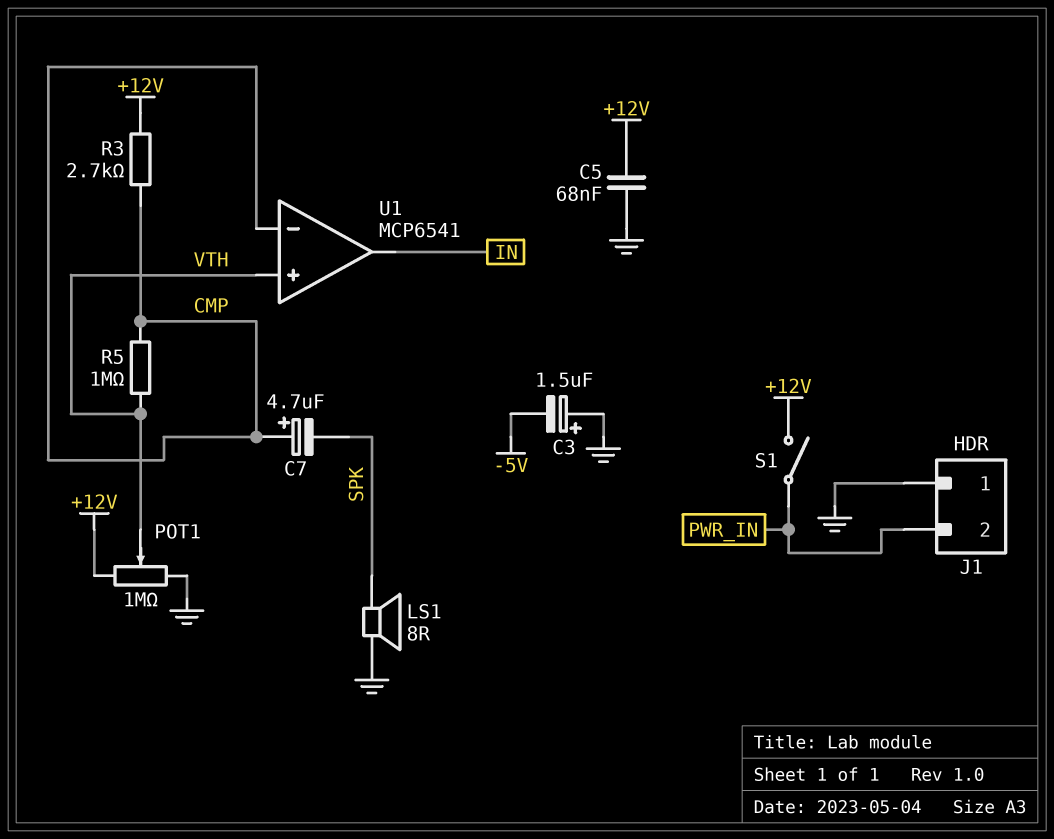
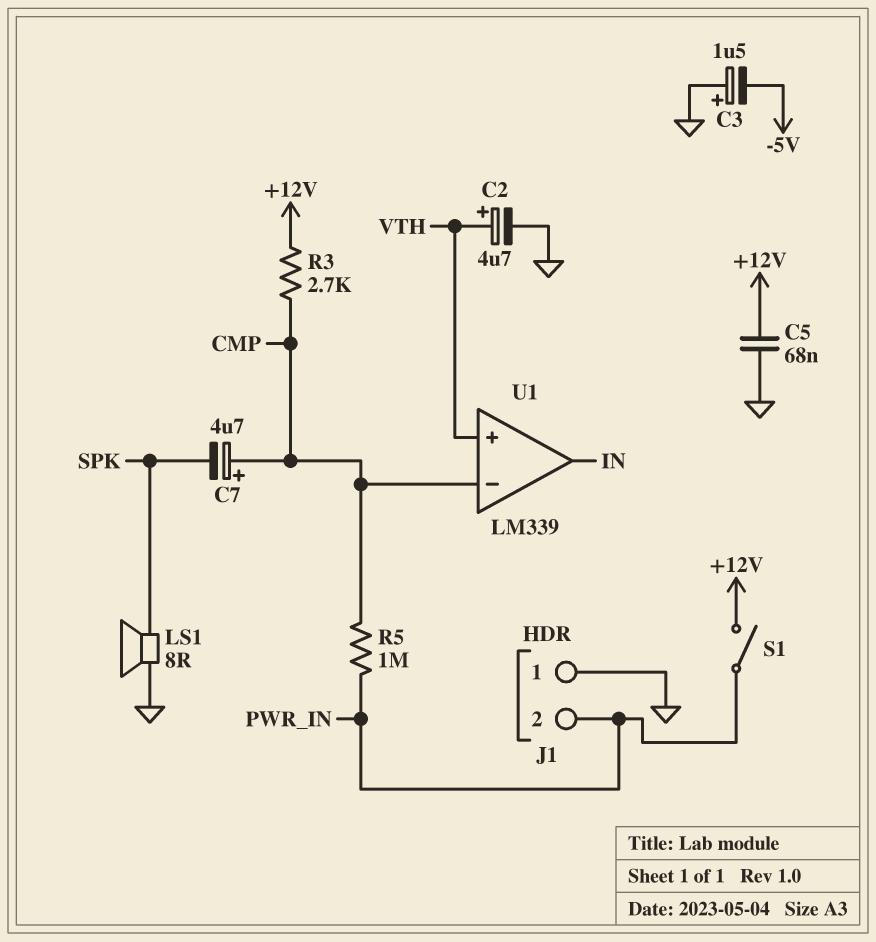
C2: none -> 4.7uF (plus VTH, minus GND)
POT1: 1M (+12V, GND, wiper VTH) -> none
R5: 1M (CMP, VTH) -> 1M (CMP, PWR_IN)
U1: MCP6541 -> LM339

